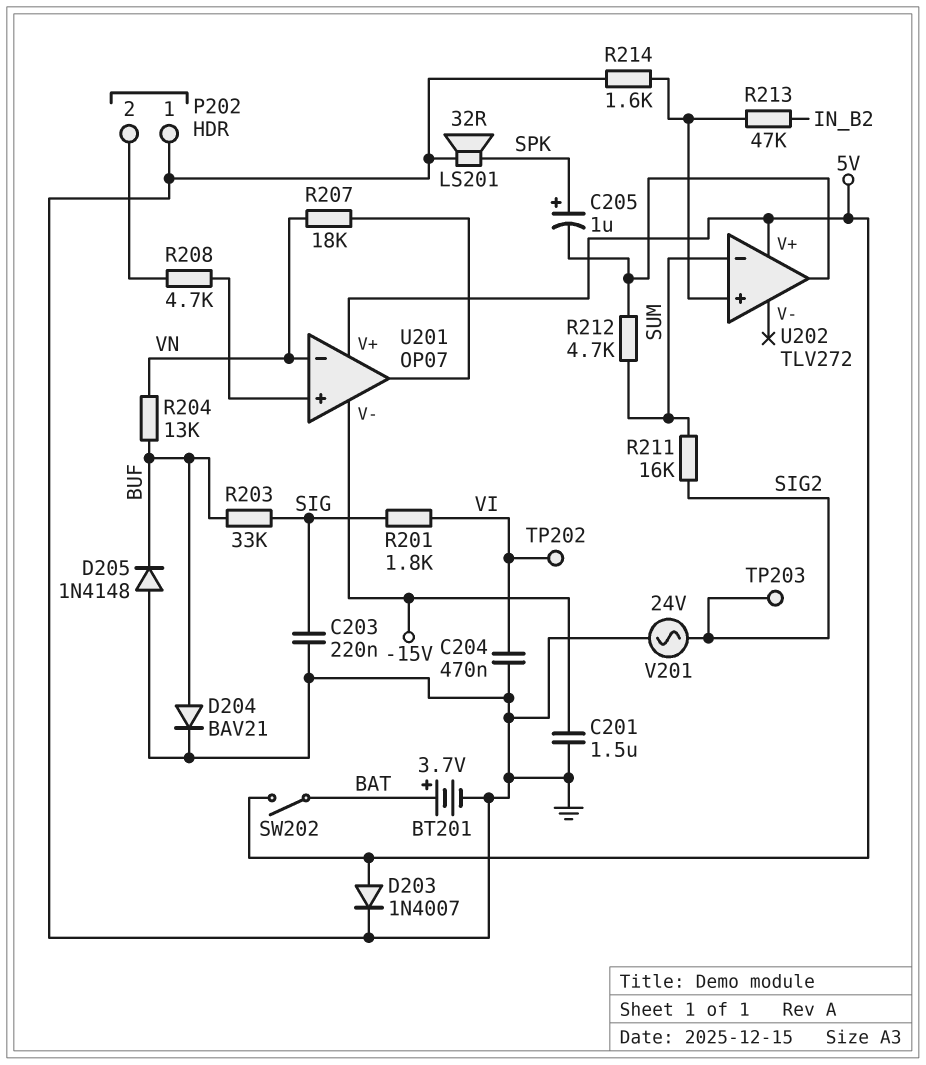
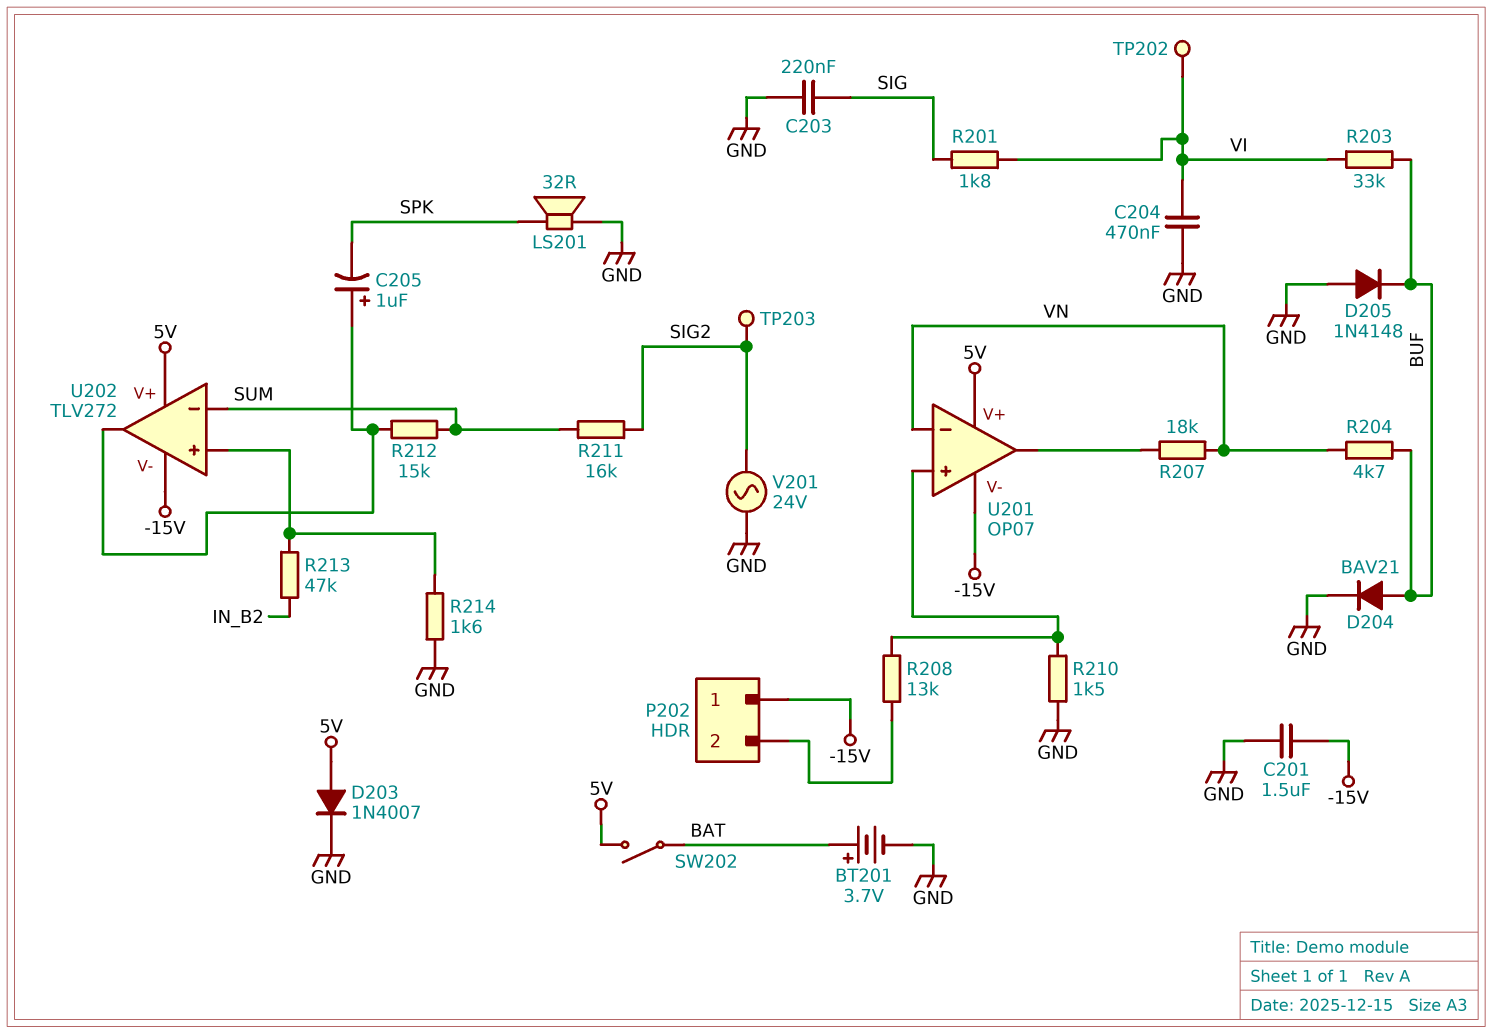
C205: 1uF (plus SPK, minus U202/out) -> 1uF (plus U202/out, minus SPK)
P202 pin 1: GND -> -15V
R203: 33k (BUF, SIG) -> 33k (BUF, VI)
R204: 13k (BUF, VN) -> 4.7k (BUF, VN)
R208: 4.7k (P202/2, U201/in+) -> 13k (P202/2, U201/in+)
R210: none -> 1.5k (GND, U201/in+)
R212: 4.7k (SUM, U202/out) -> 15k (SUM, U202/out)
U202 pin V-: none -> -15V

